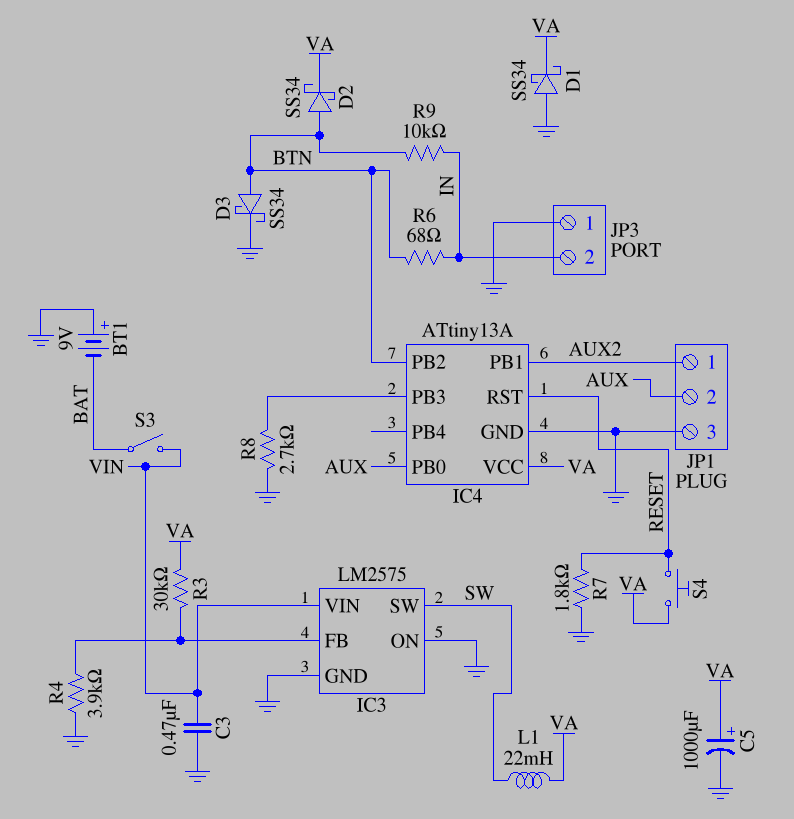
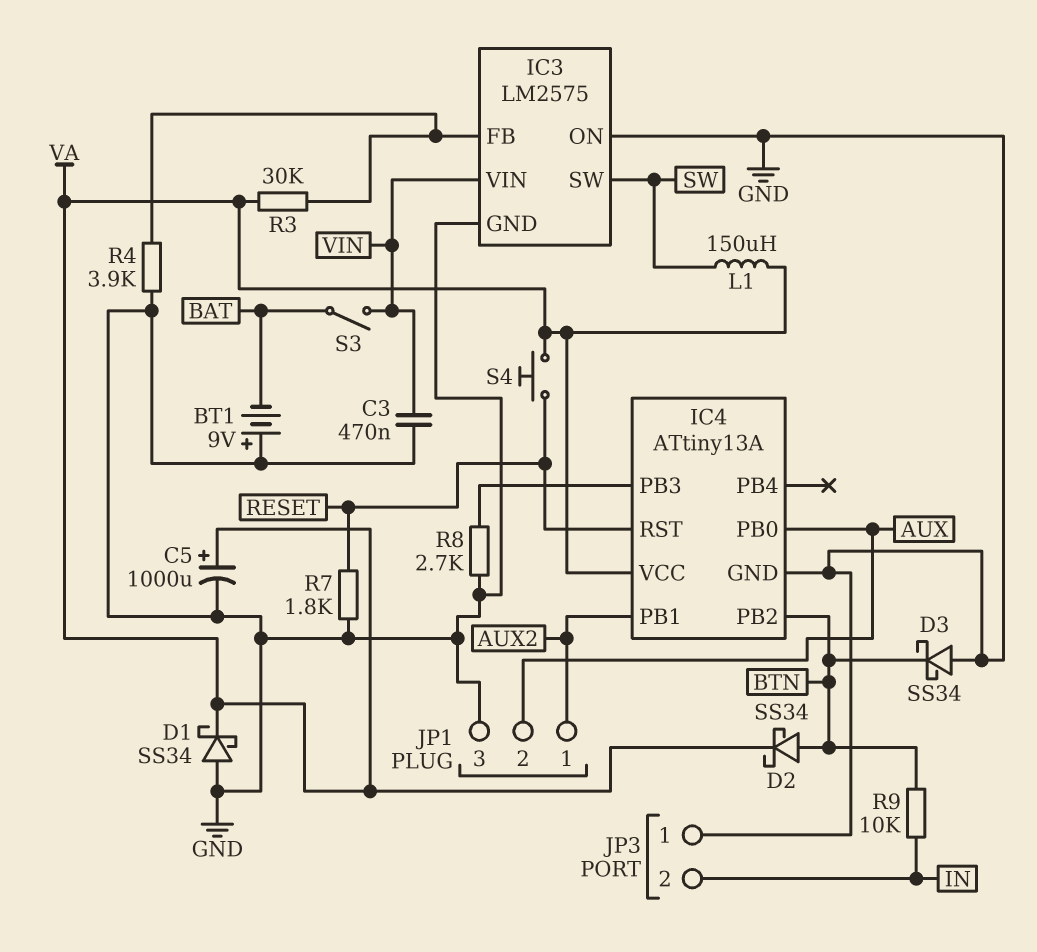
D3: schottky SS34 (A BTN, K GND) -> schottky SS34 (A GND, K BTN)
L1: 22mH (SW, VA) -> 150uH (SW, VA)
R6: 68 (BTN, IN) -> none

